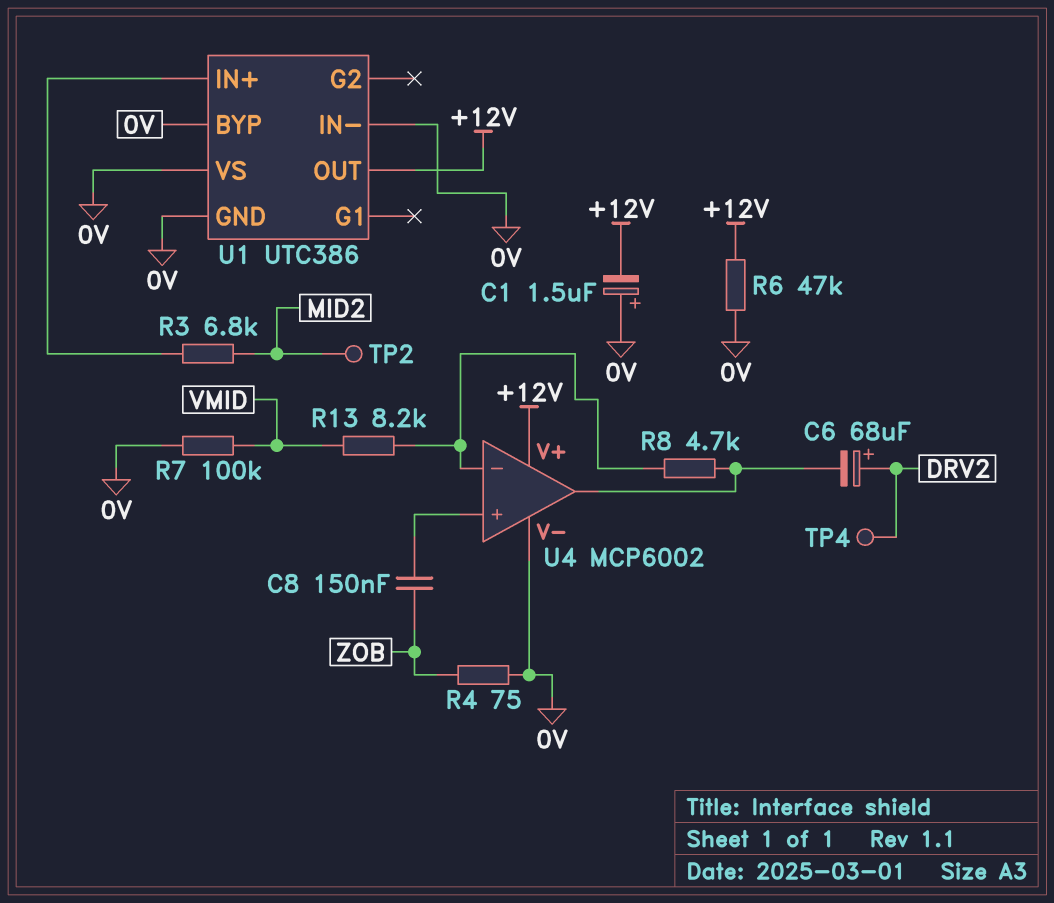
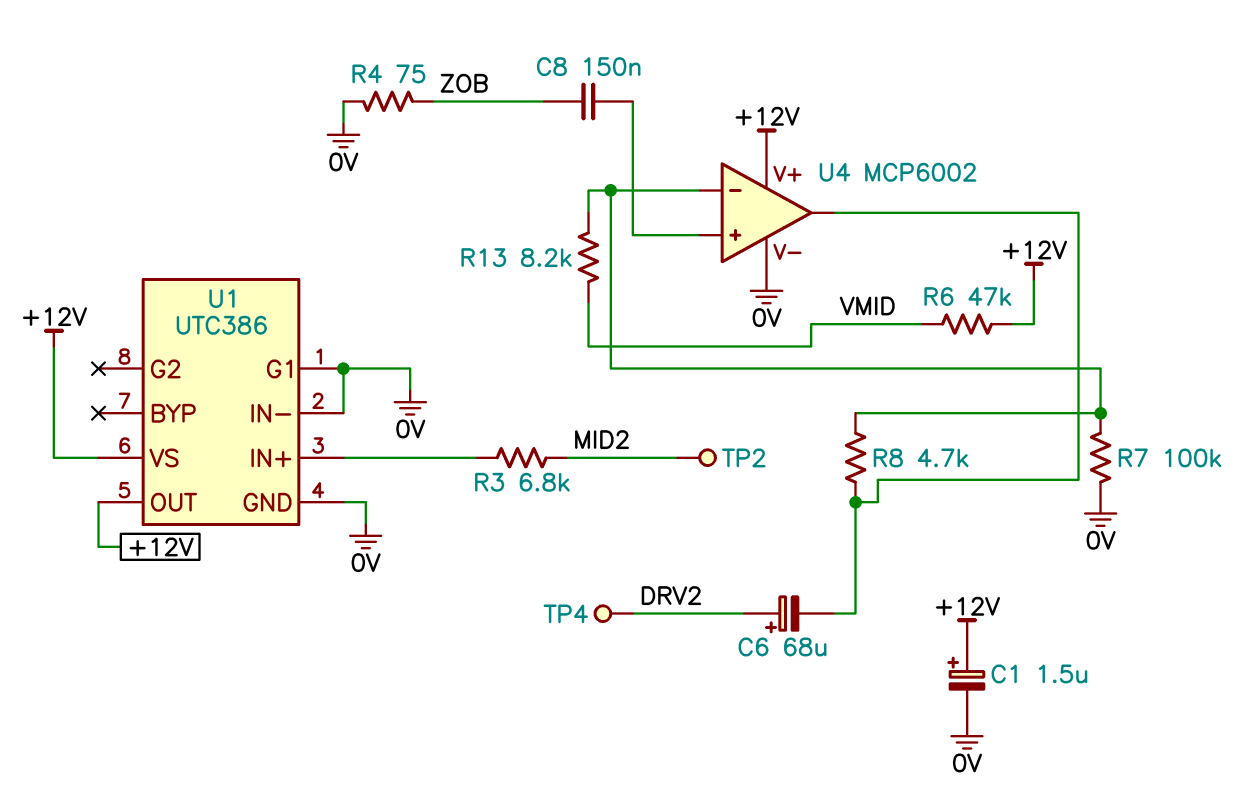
C1: 1.5uF (plus 0V, minus +12V) -> 1.5uF (plus +12V, minus 0V)
R6: 47k (+12V, 0V) -> 47k (+12V, VMID)
R7: 100k (0V, VMID) -> 100k (0V, U4/in-)
U1 pin BYP: 0V -> none
U1 pin G1: none -> 0V
U1 pin VS: 0V -> +12V

